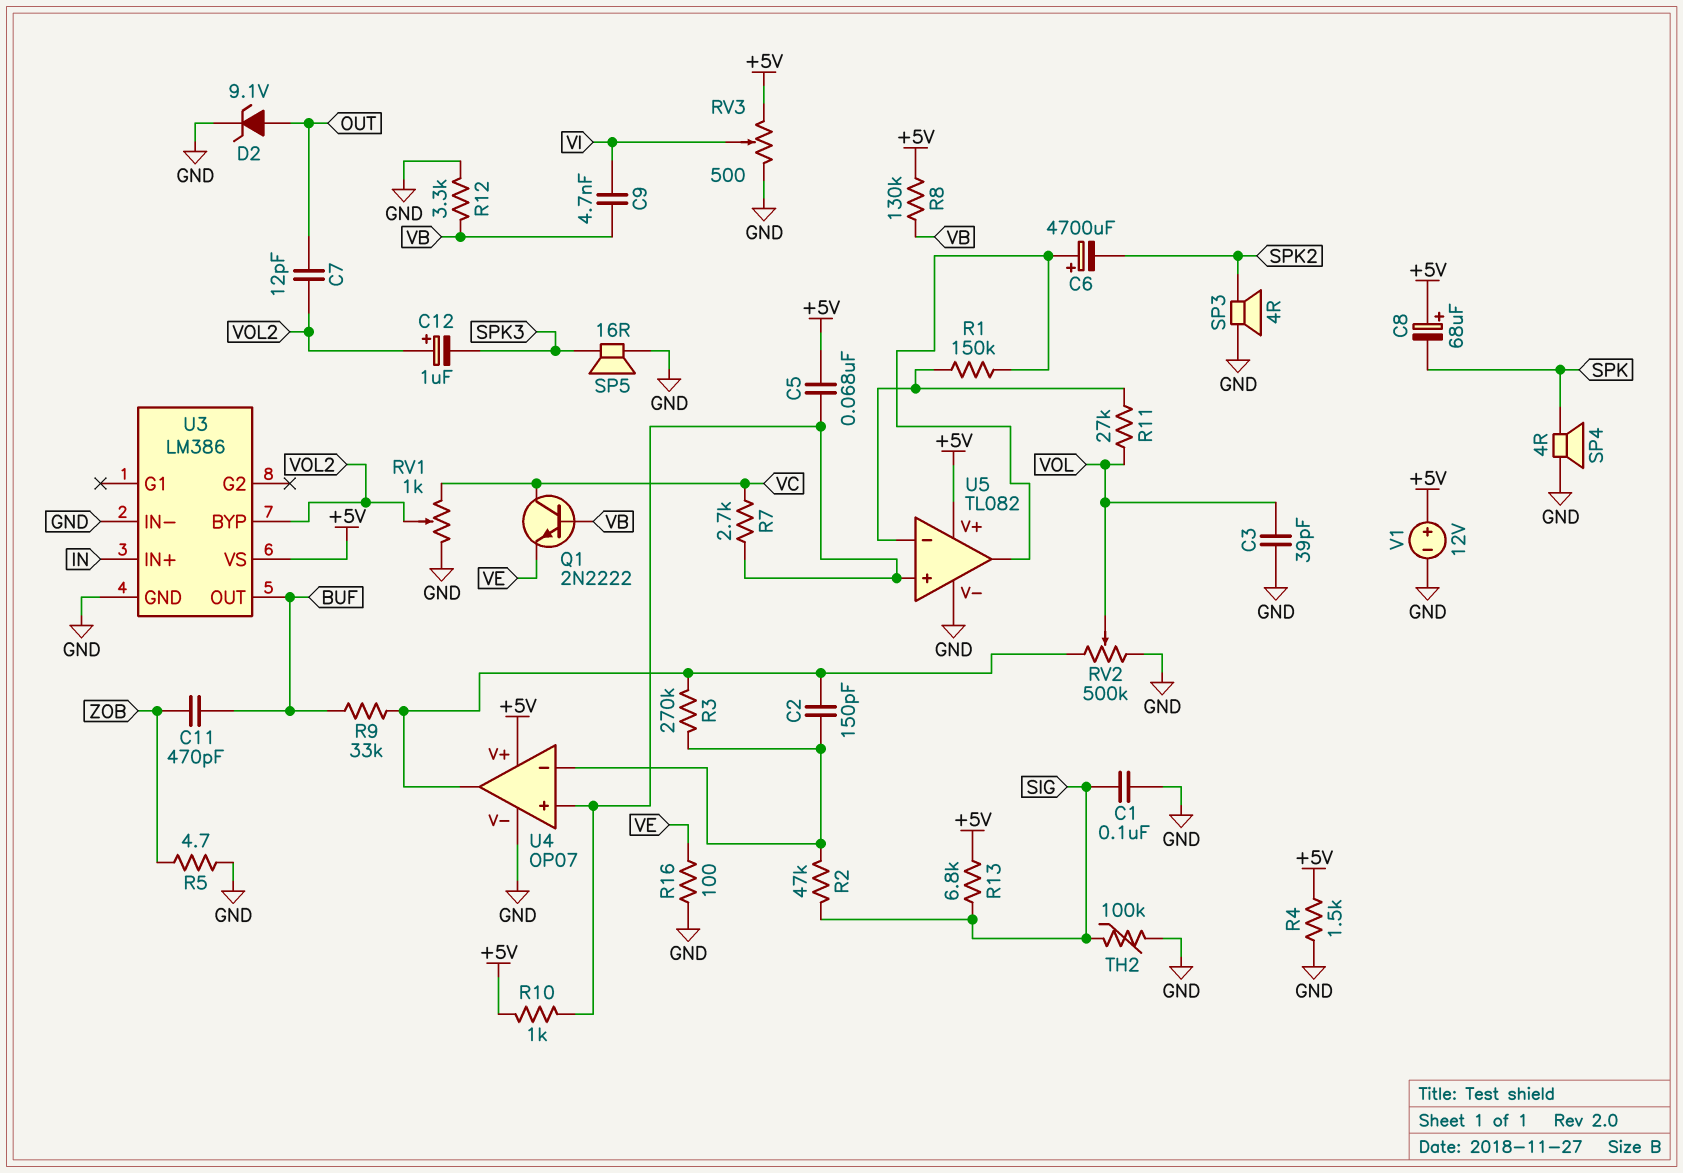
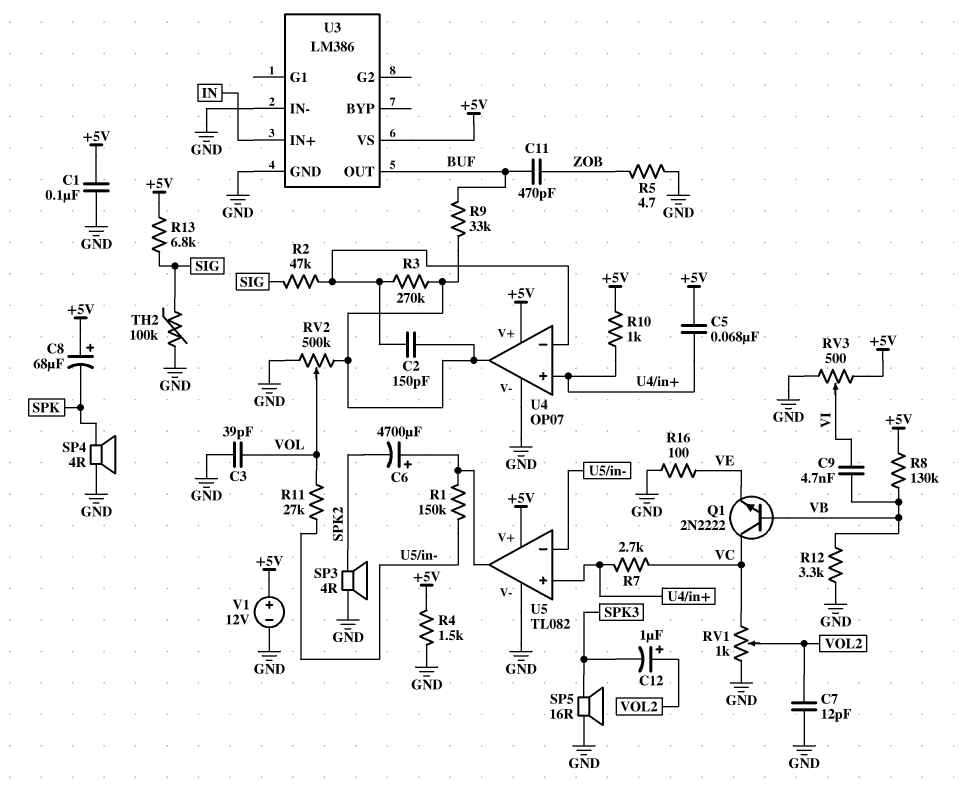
C1: 100nF (GND, SIG) -> 100nF (+5V, GND)
C7: 12pF (OUT, VOL2) -> 12pF (GND, VOL2)
D2: zener 9.1V (A OUT, K GND) -> none
U3 pin BYP: VOL2 -> none

